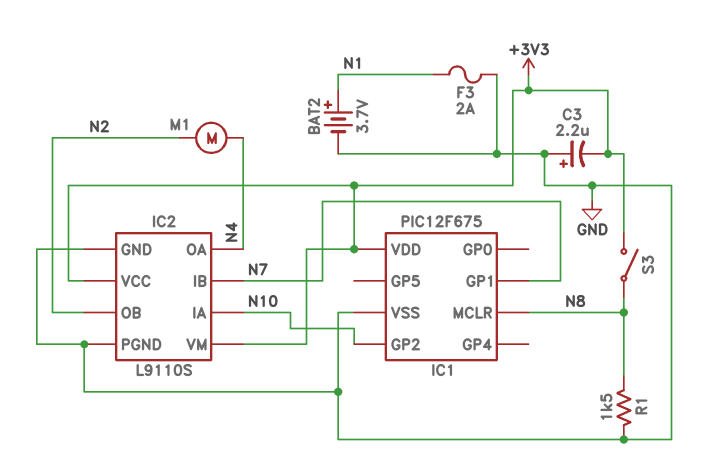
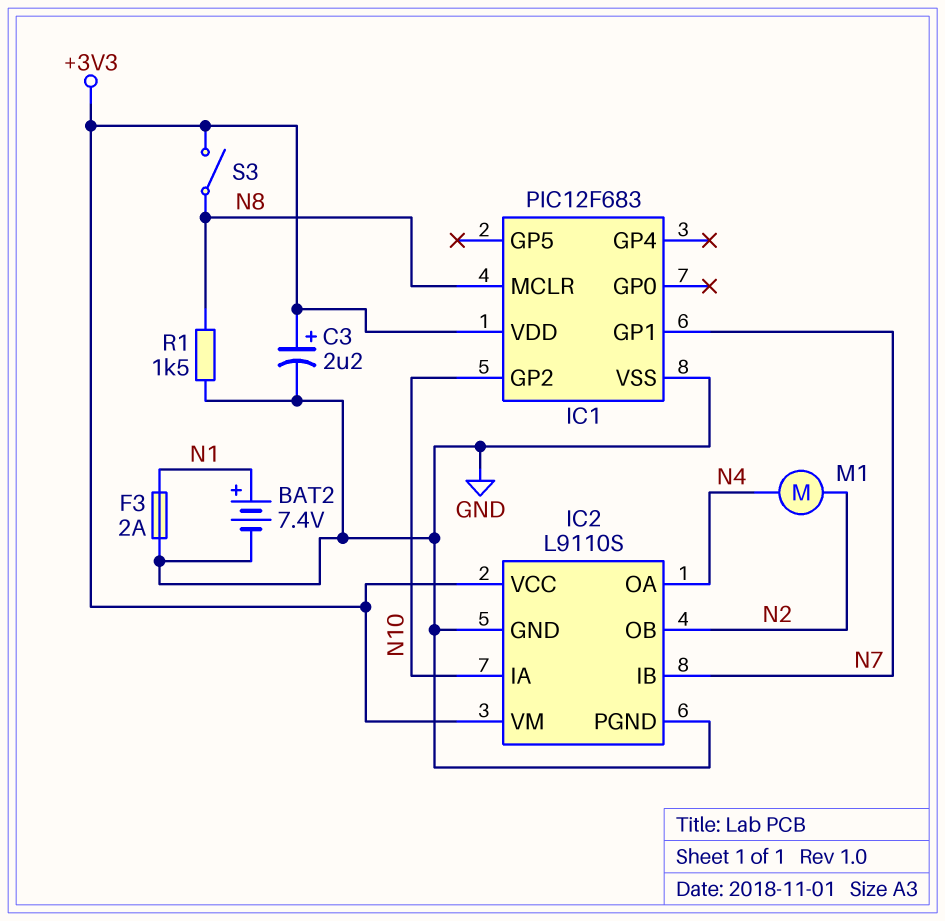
BAT2: 3.7V (plus N1, minus GND) -> 7.4V (plus N1, minus GND)
C3: 2.2uF (plus GND, minus +3V3) -> 2.2uF (plus +3V3, minus GND)
IC1: PIC12F675 -> PIC12F683

